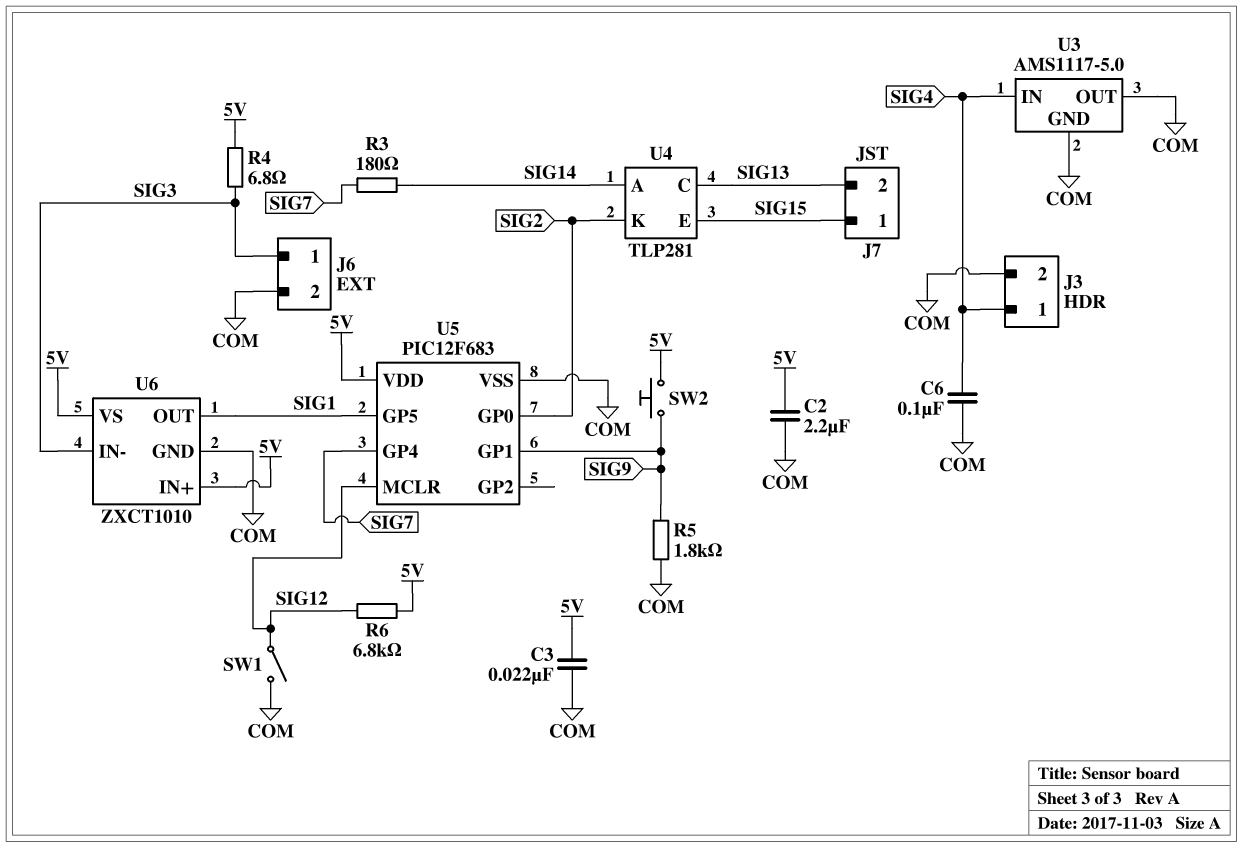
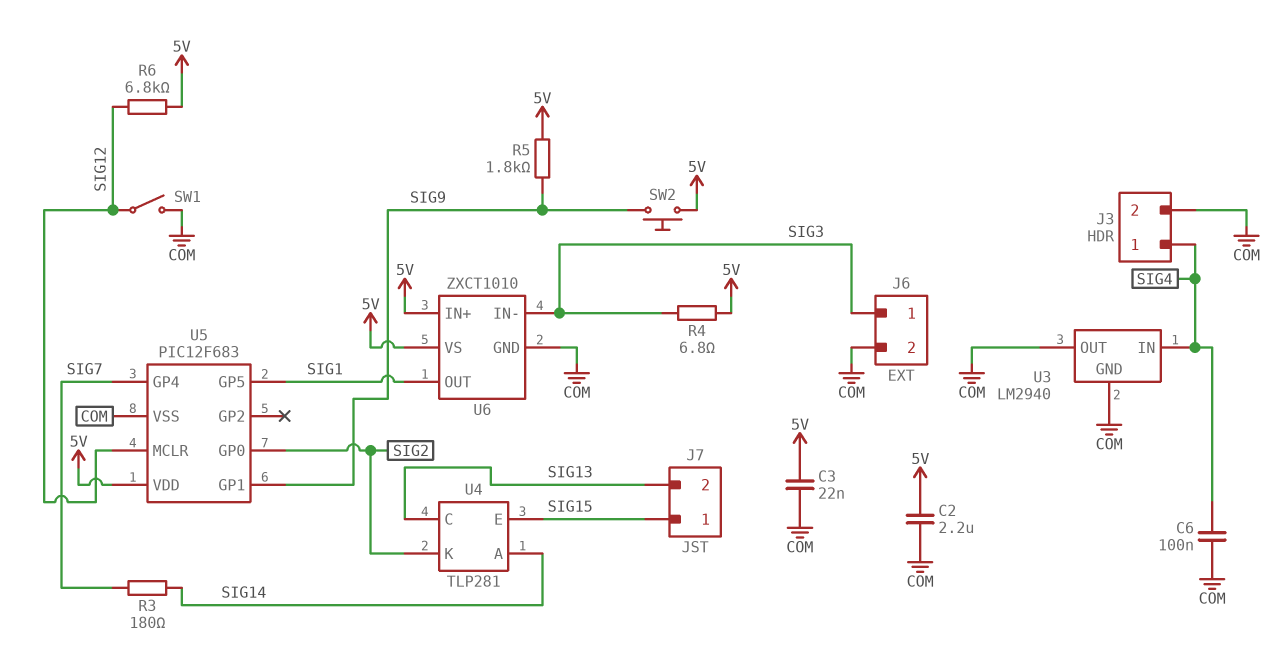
R5: 1.8k (COM, SIG9) -> 1.8k (5V, SIG9)
U3: AMS1117-5.0 -> LM2940

